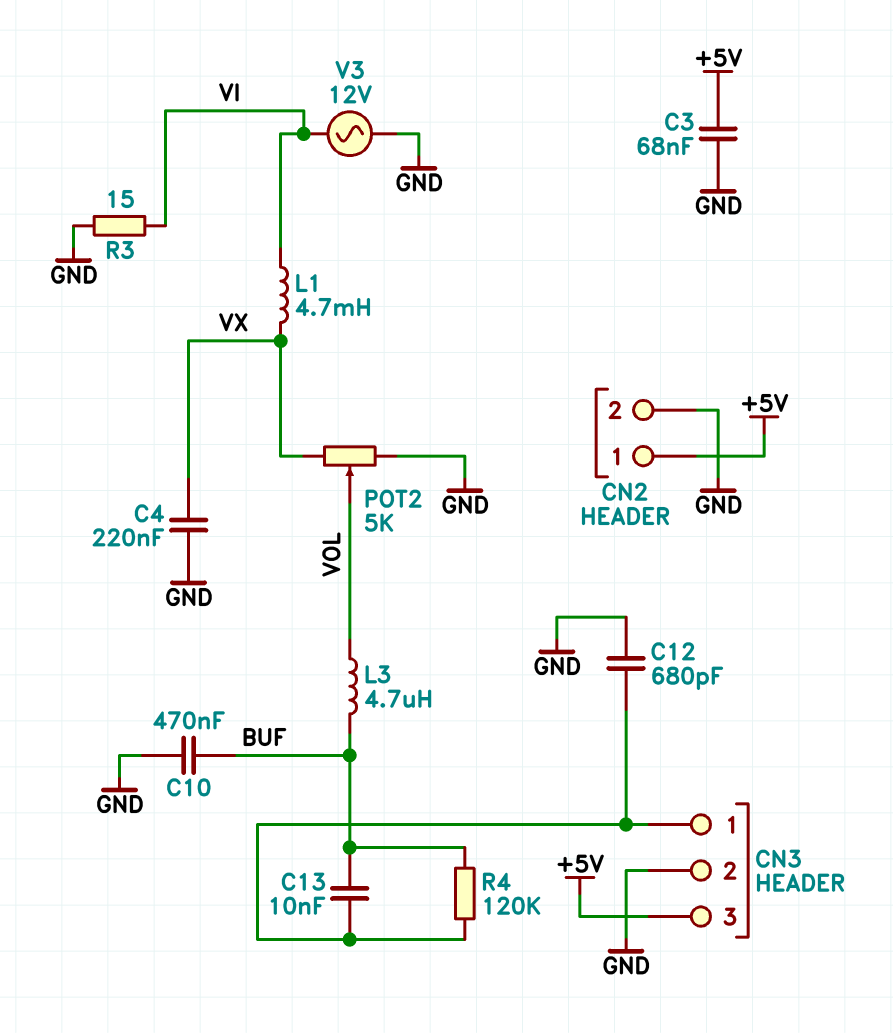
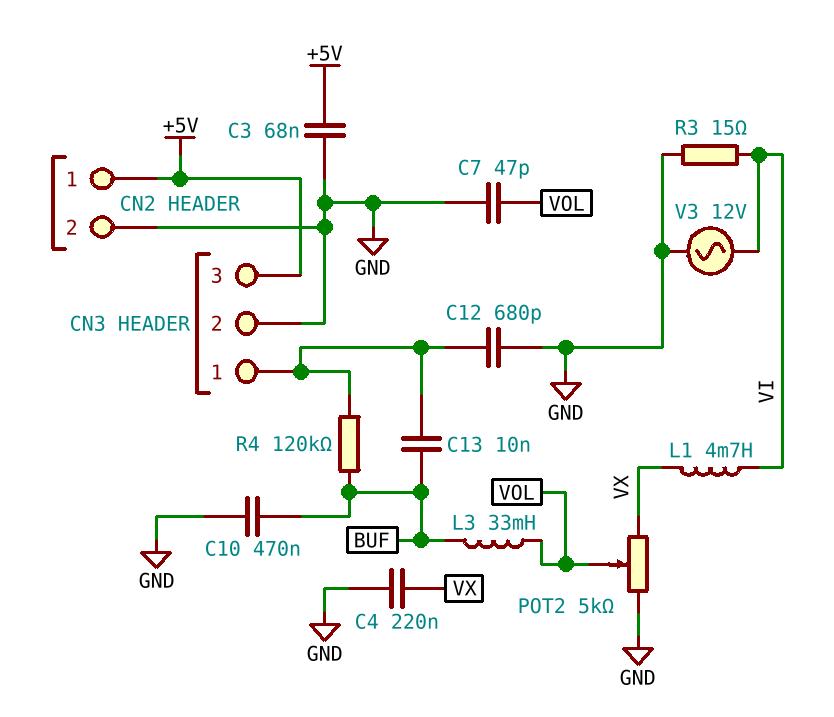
C7: none -> 47pF (GND, VOL)
L3: 4.7uH (BUF, VOL) -> 33mH (BUF, VOL)

